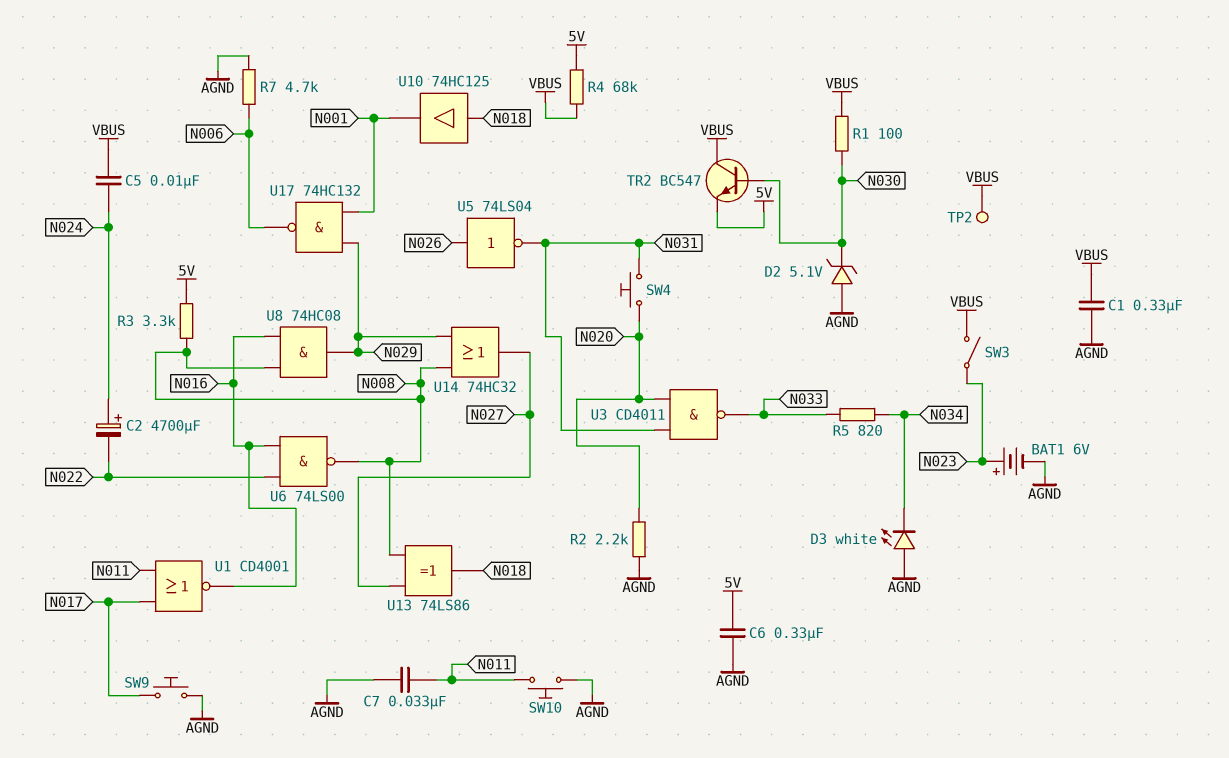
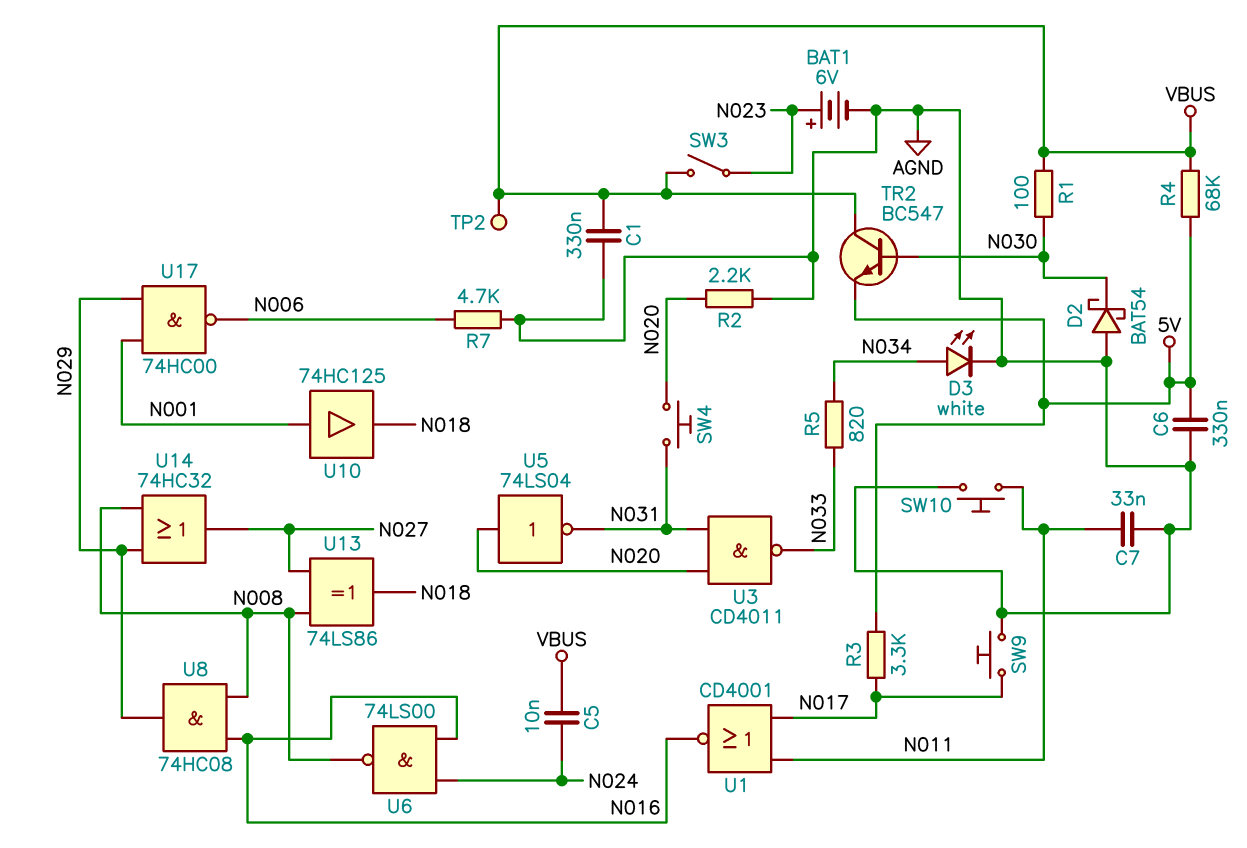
C2: 4700uF (plus N024, minus N022) -> none
D2: zener 5.1V (A AGND, K N030) -> schottky BAT54 (A AGND, K N030)
D3: LED white (A AGND, K N034) -> LED white (A N034, K AGND)
R3: 3.3k (5V, N008) -> 3.3k (5V, N017)
U5: NOT 74LS04 (in N026, out N031) -> NOT 74LS04 (in N020, out N031)
U6: NAND 74LS00 (in N016, in N022, out N008) -> NAND 74LS00 (in N016, in N024, out N008)
U10: buffer 74HC125 (in N018, out N001) -> buffer 74HC125 (in N001, out N018)
U17: NAND 74HC132 (in N001, in N029, out N006) -> NAND 74HC00 (in N001, in N029, out N006)

